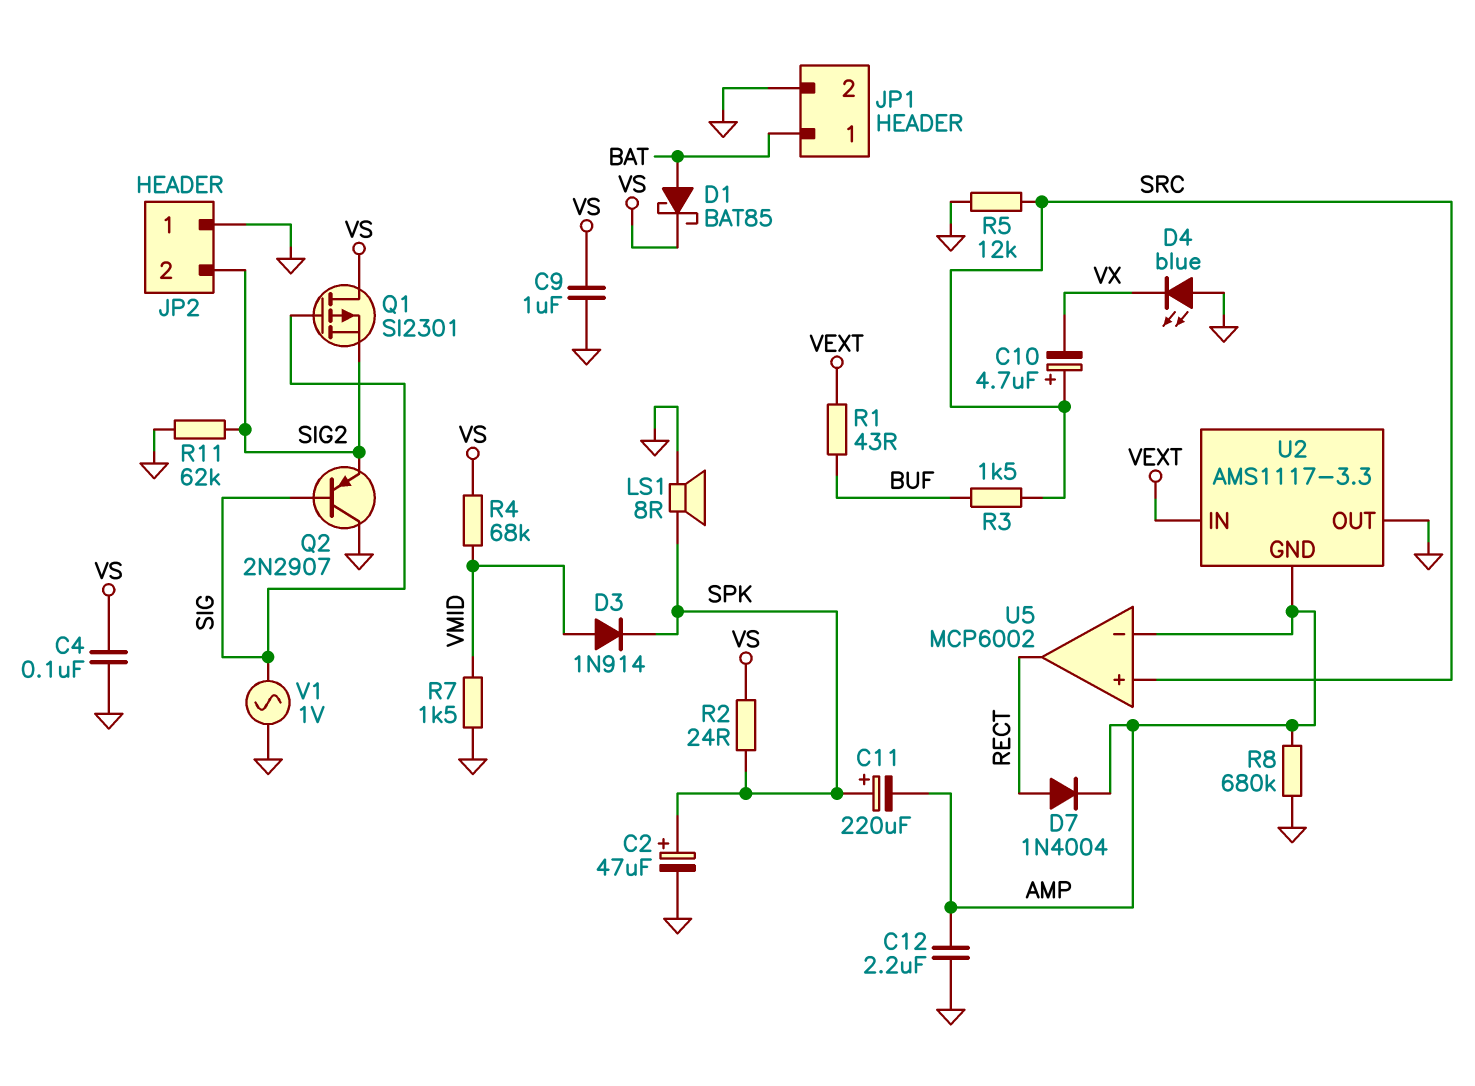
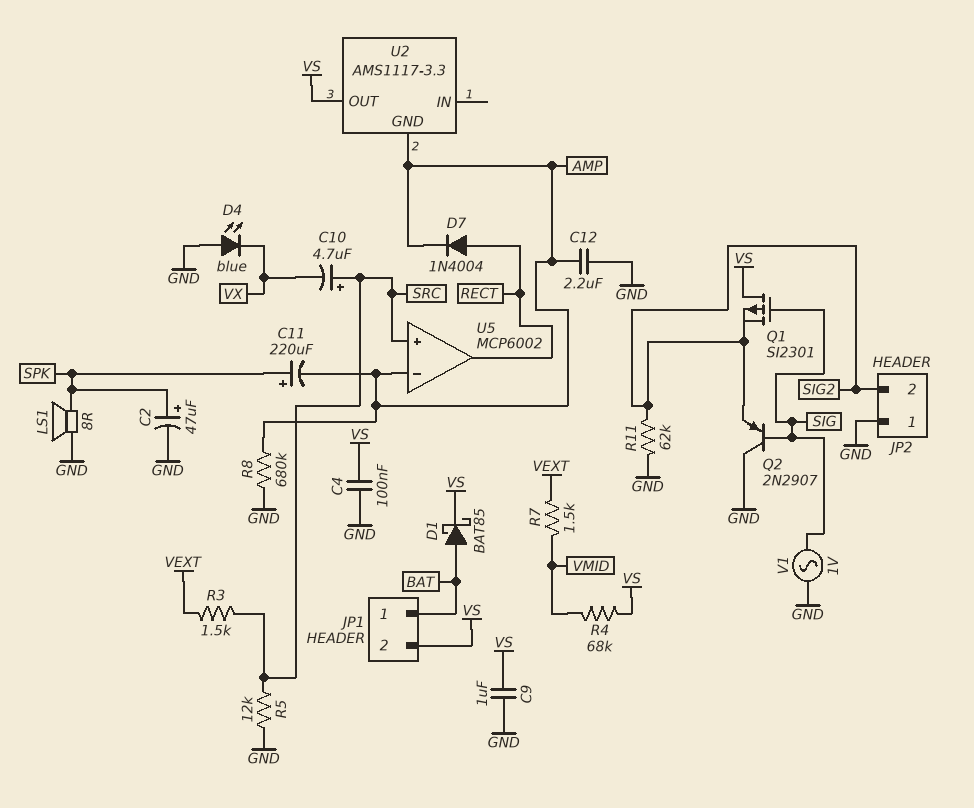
D3: diode 1N914 (A VMID, K SPK) -> none
JP1 pin 2: GND -> VS
R1: 43 (BUF, VEXT) -> none
R2: 24 (SPK, VS) -> none
R3: 1.5k (BUF, SRC) -> 1.5k (SRC, VEXT)
R7: 1.5k (GND, VMID) -> 1.5k (VEXT, VMID)
U2 pin IN: VEXT -> none
U2 pin OUT: GND -> VS

